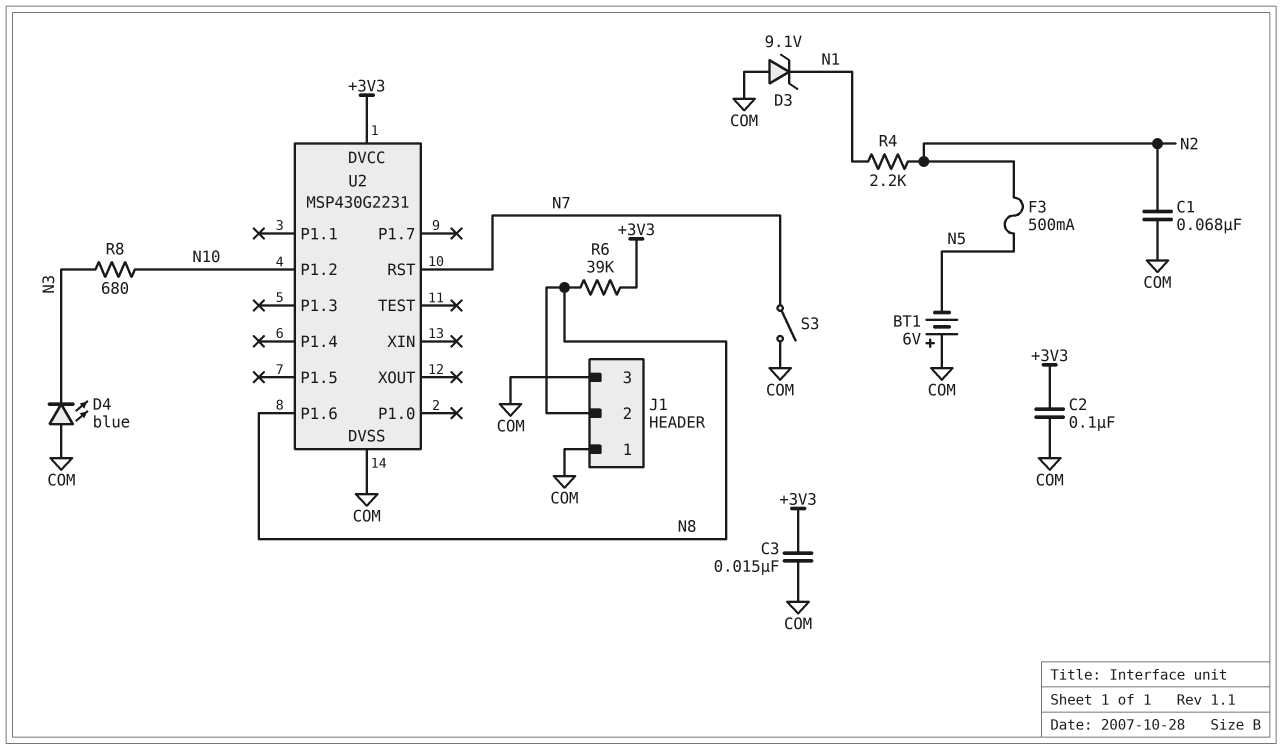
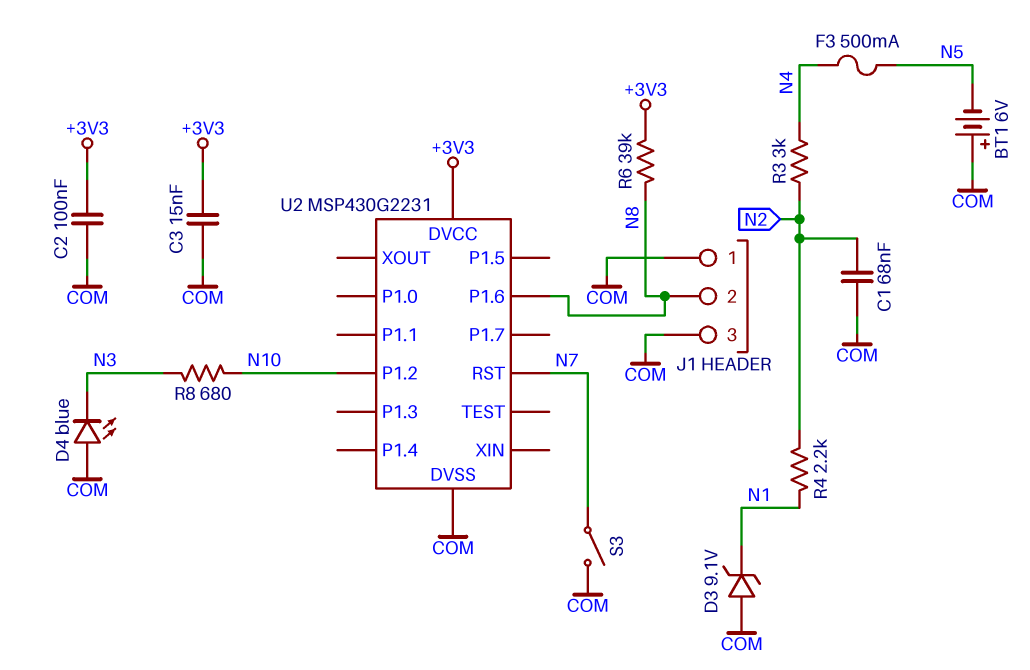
F3: 500mA (N2, N5) -> 500mA (N4, N5)
R3: none -> 3k (N2, N4)

